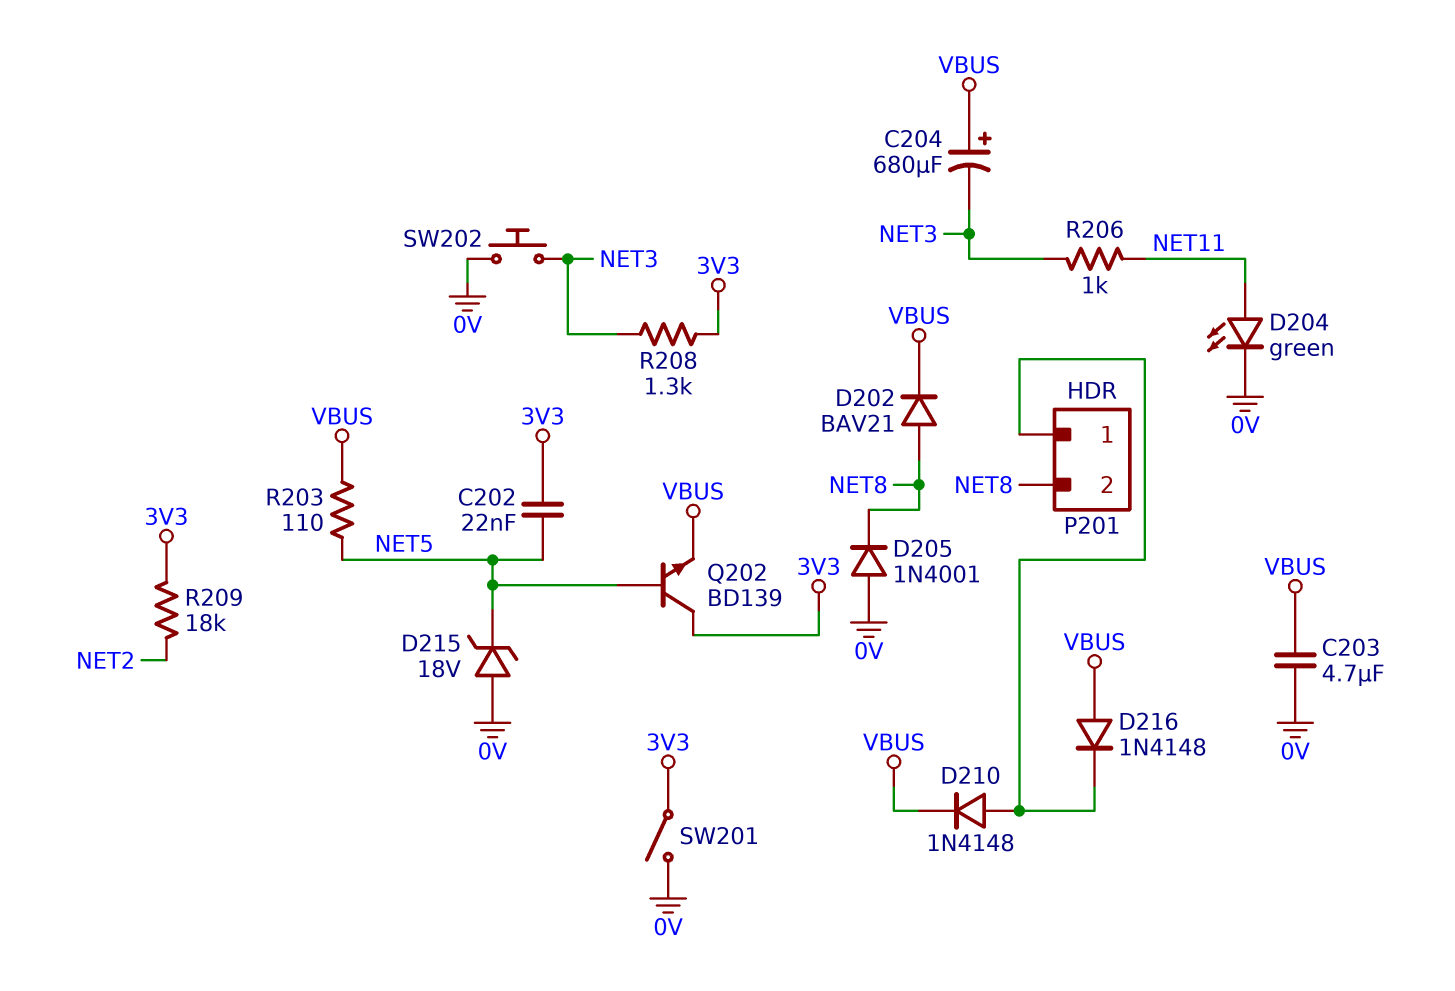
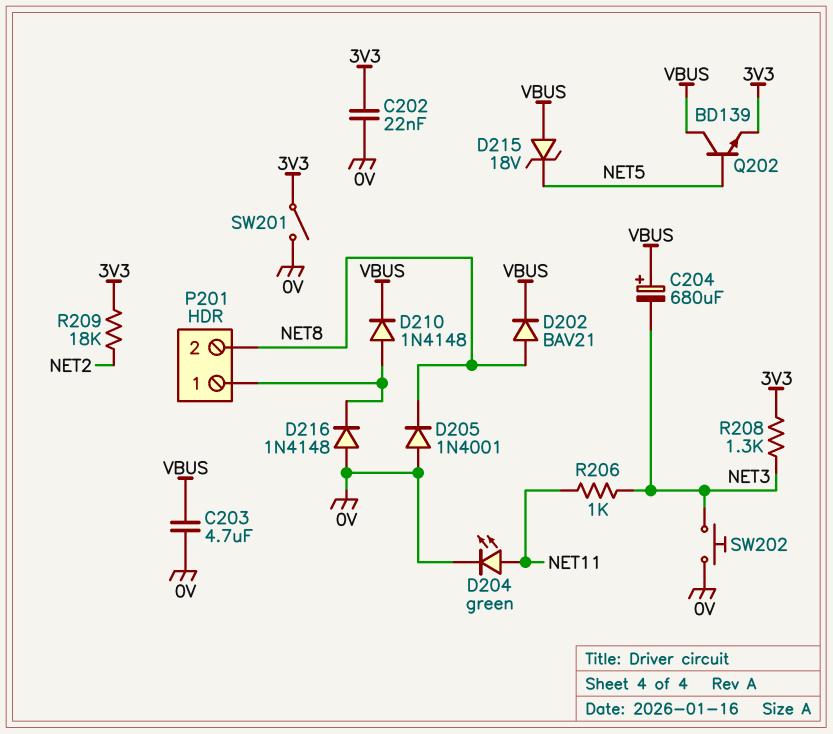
C202: 22nF (3V3, NET5) -> 22nF (0V, 3V3)
D215: zener 18V (A 0V, K NET5) -> zener 18V (A VBUS, K NET5)
D216: diode 1N4148 (A VBUS, K P201/1) -> diode 1N4148 (A 0V, K P201/1)
Q202: NPN BD139 (B NET5, C 3V3, E VBUS) -> NPN BD139 (B NET5, C VBUS, E 3V3)
R203: 110 (NET5, VBUS) -> none

